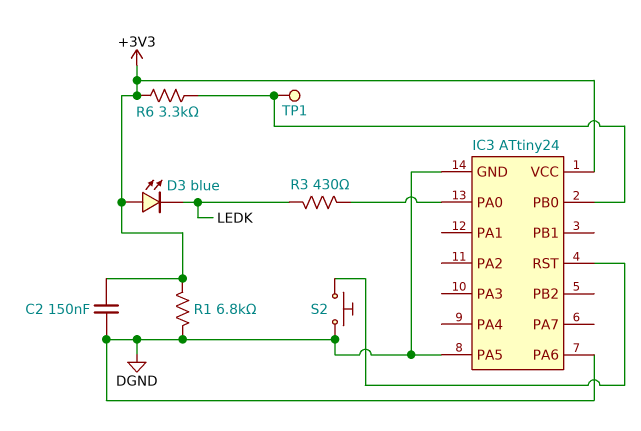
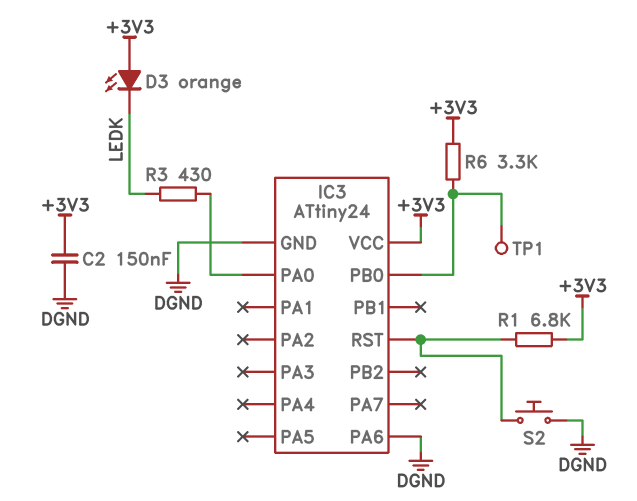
D3: LED blue (A +3V3, K LEDK) -> LED orange (A +3V3, K LEDK)
IC3 pin PA5: DGND -> none
R1: 6.8k (+3V3, DGND) -> 6.8k (+3V3, IC3/RST)

